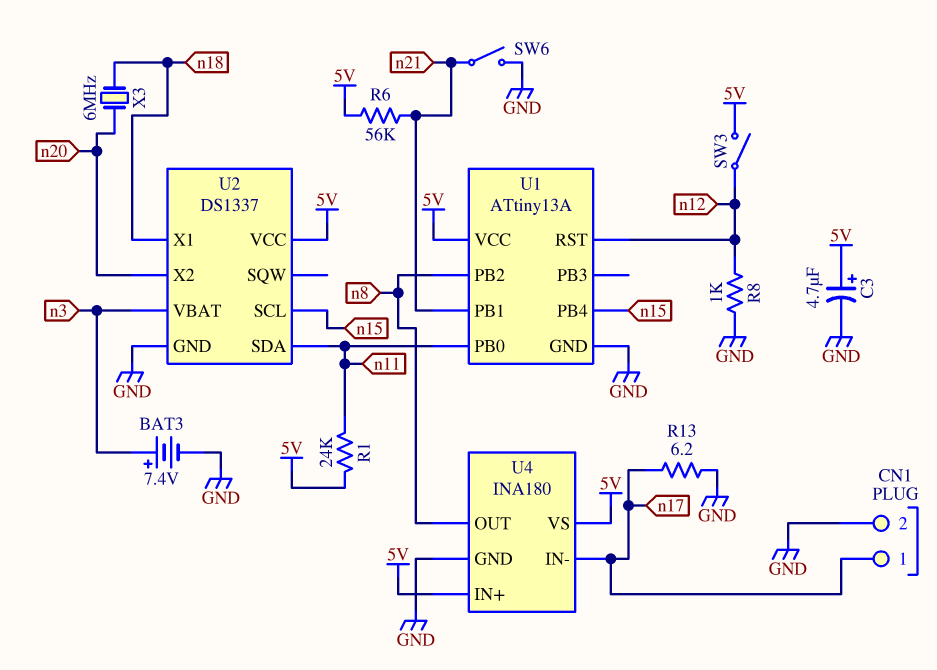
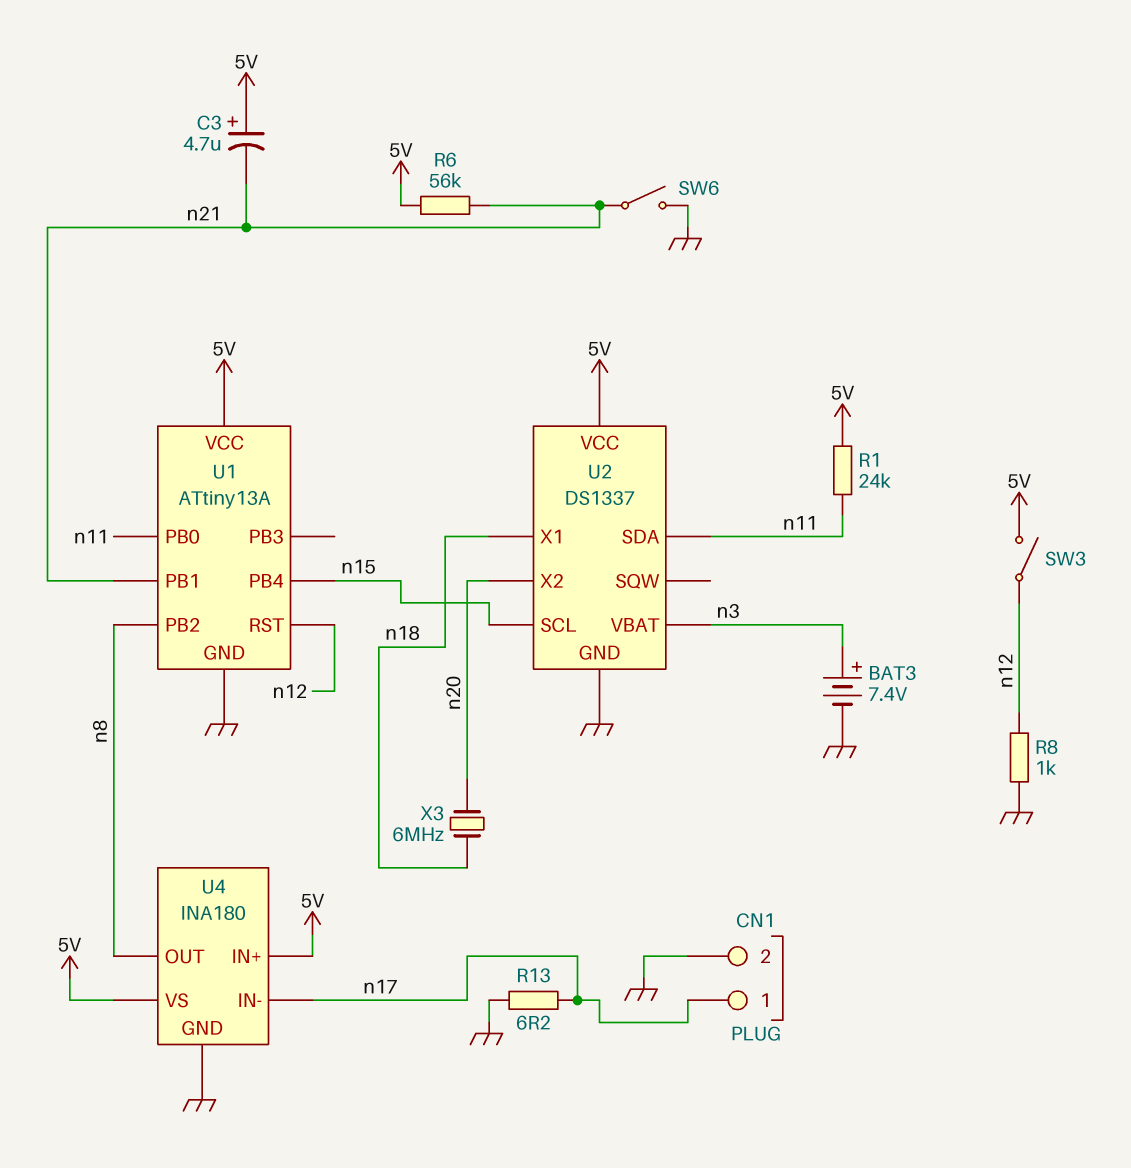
C3: 4.7uF (plus 5V, minus GND) -> 4.7uF (plus 5V, minus n21)

